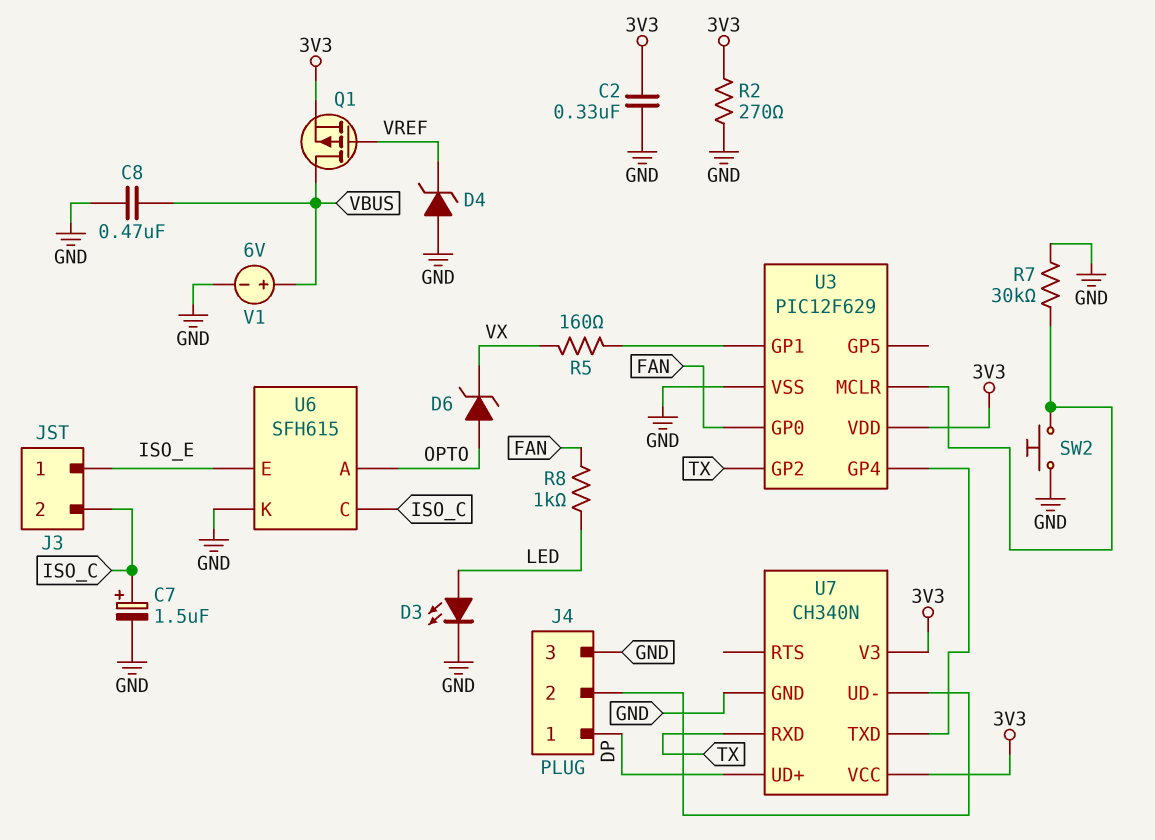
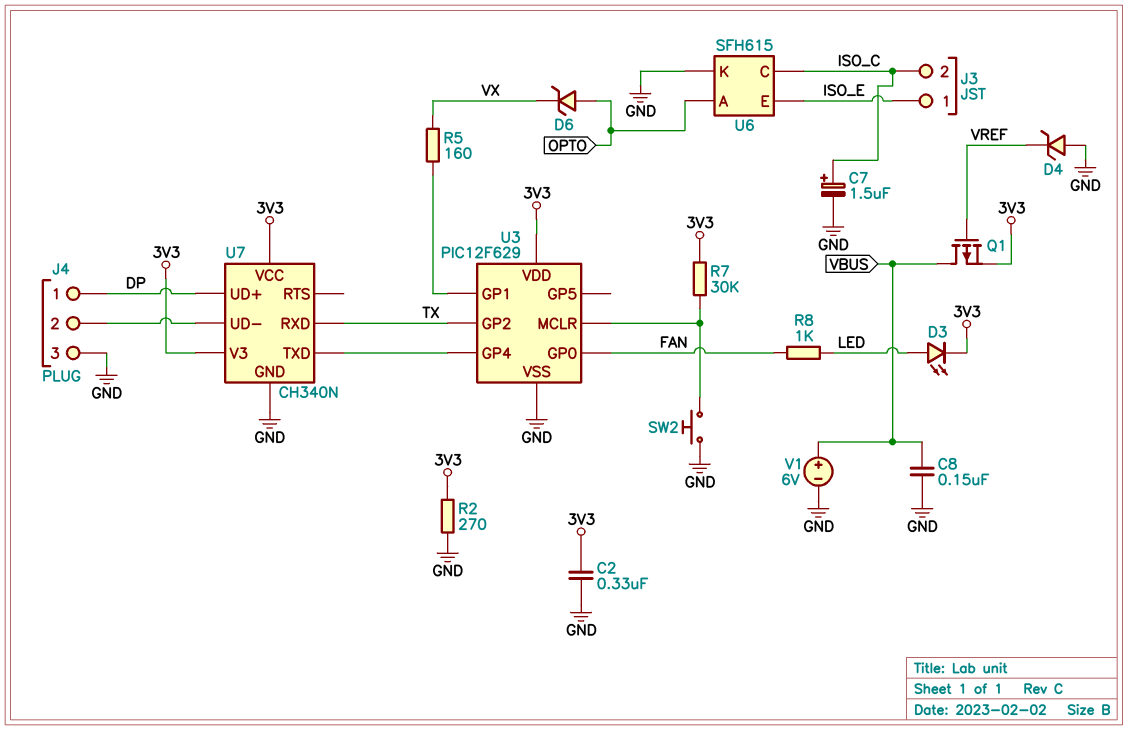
C8: 470nF (GND, VBUS) -> 150nF (GND, VBUS)
D3: LED (A LED, K GND) -> LED (A LED, K 3V3)
R7: 30k (GND, U3/MCLR) -> 30k (3V3, U3/MCLR)

